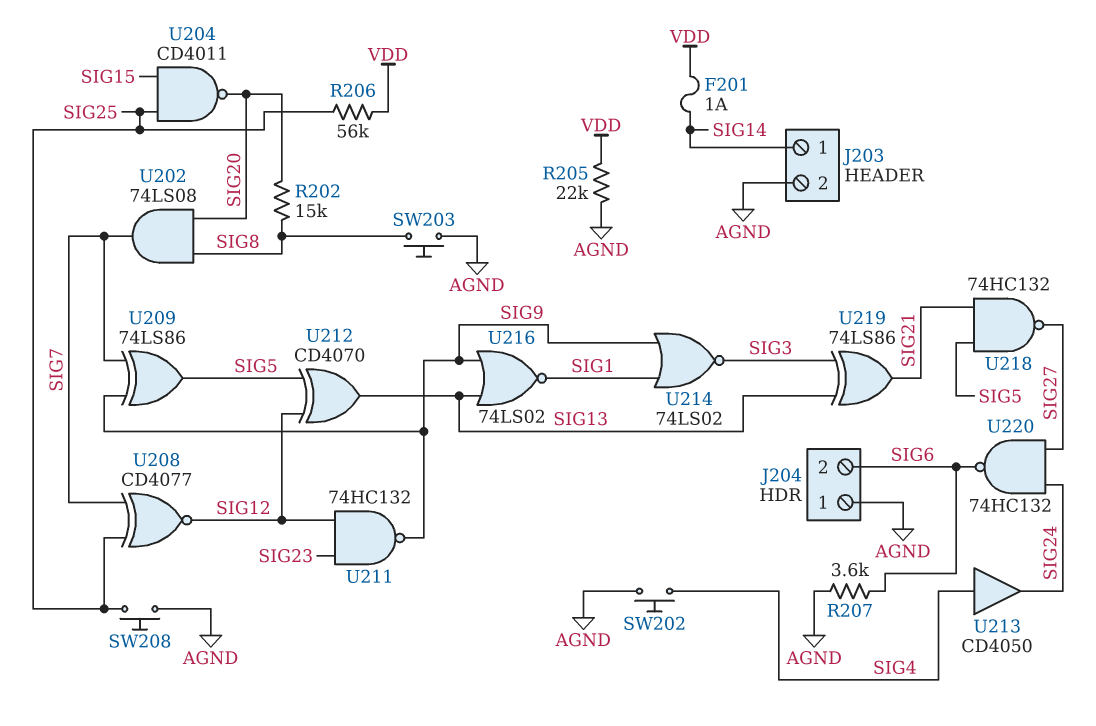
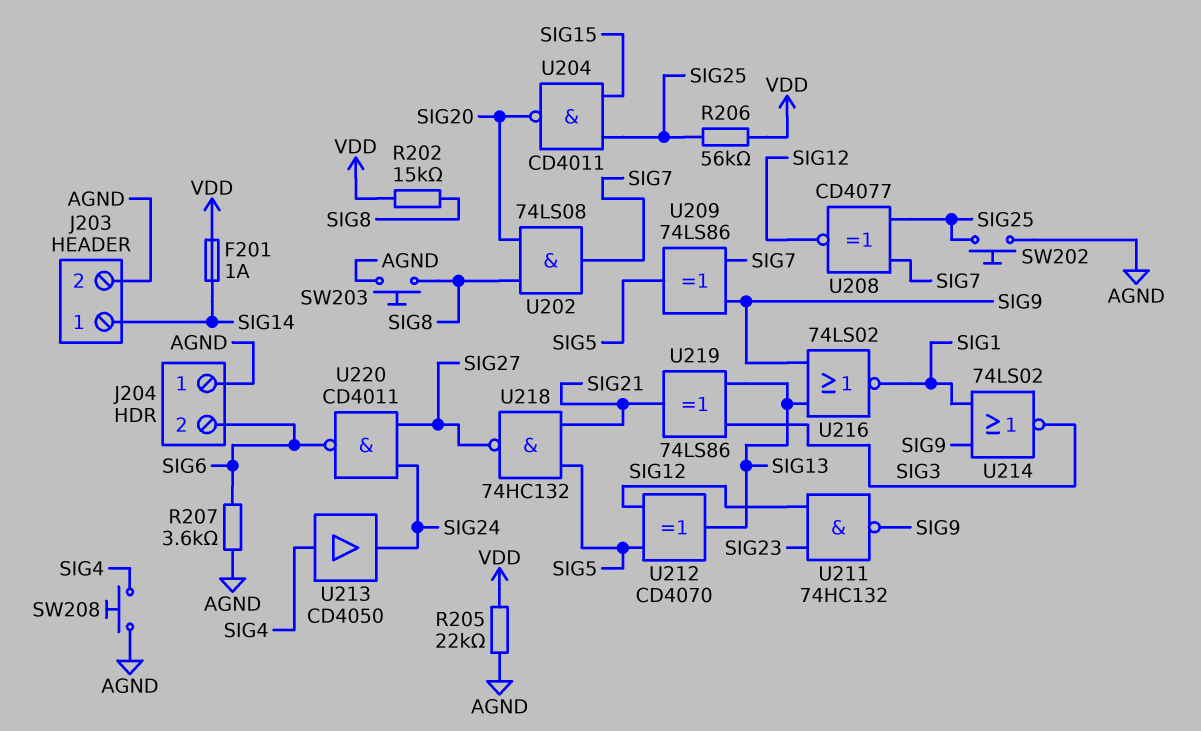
R202: 15k (SIG8, SIG20) -> 15k (SIG8, VDD)
SW202: button (AGND, SIG4) -> button (AGND, SIG25)
SW208: button (AGND, SIG25) -> button (AGND, SIG4)
U220: NAND 74HC132 (in SIG24, in SIG27, out SIG6) -> NAND CD4011 (in SIG24, in SIG27, out SIG6)

